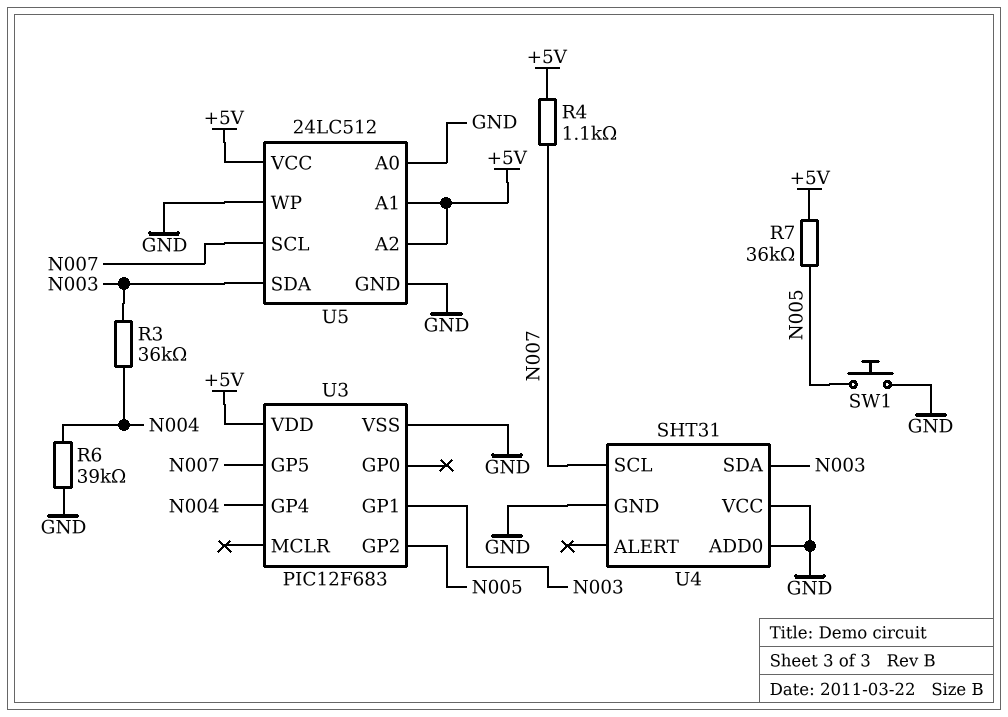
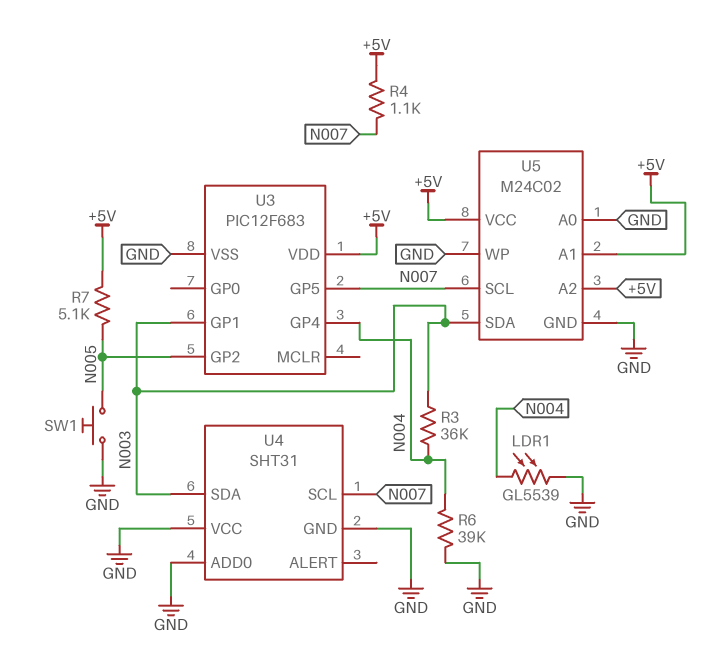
LDR1: none -> GL5539 (GND, N004)
R7: 36k (+5V, N005) -> 5.1k (+5V, N005)
U5: 24LC512 -> M24C02

